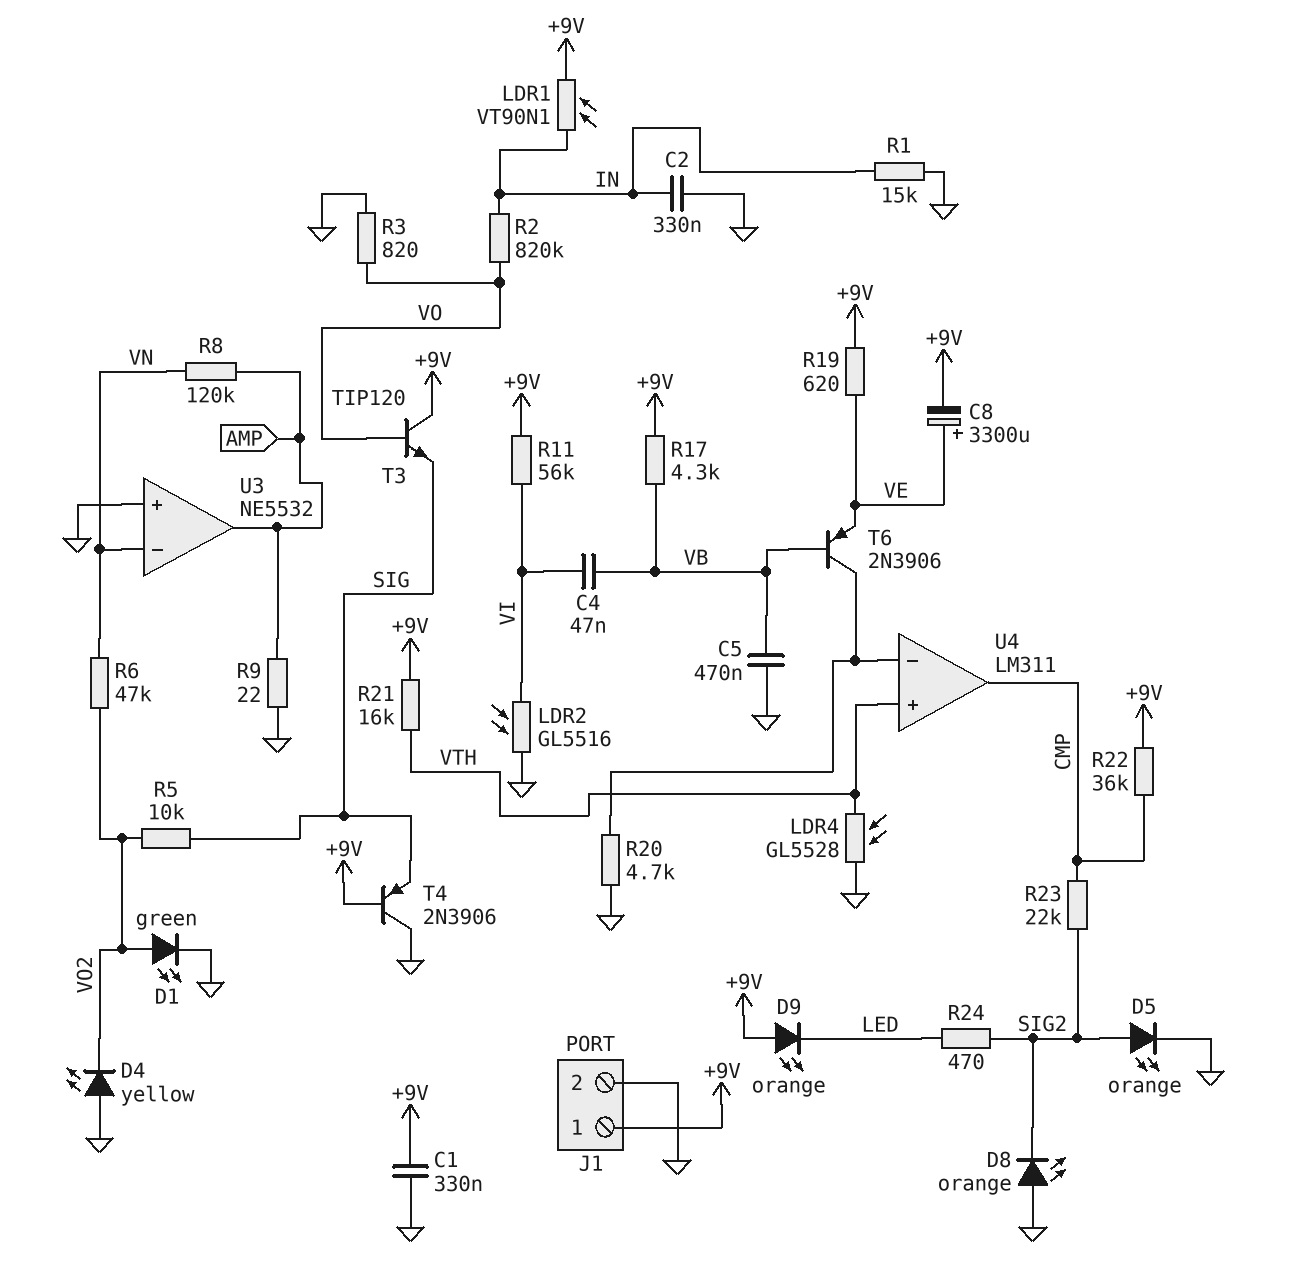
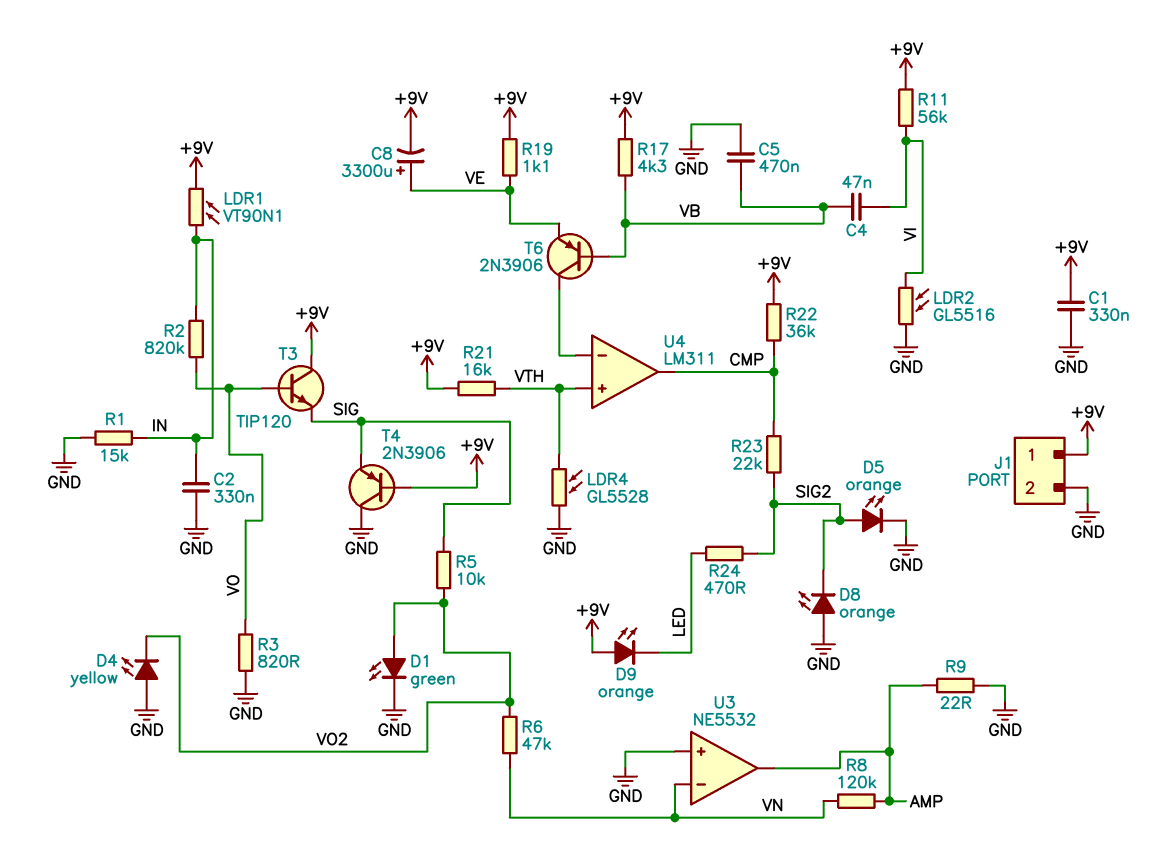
R19: 620 (+9V, VE) -> 1.1k (+9V, VE)
R20: 4.7k (GND, U4/in-) -> none

